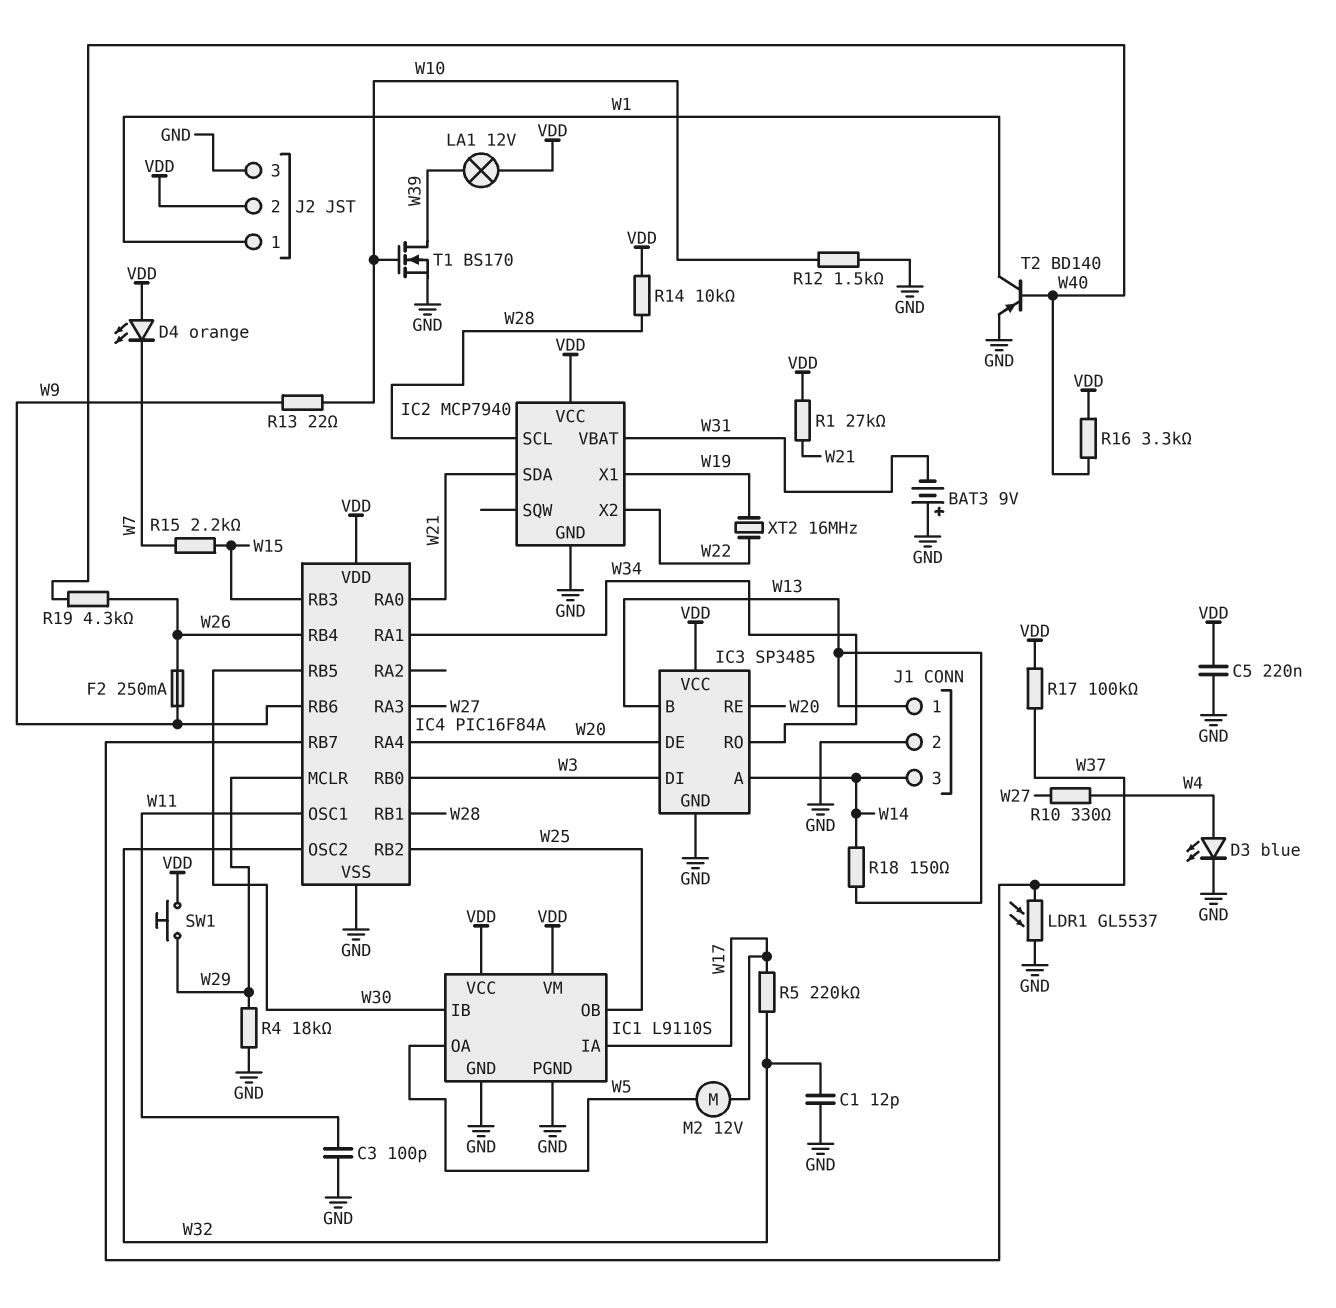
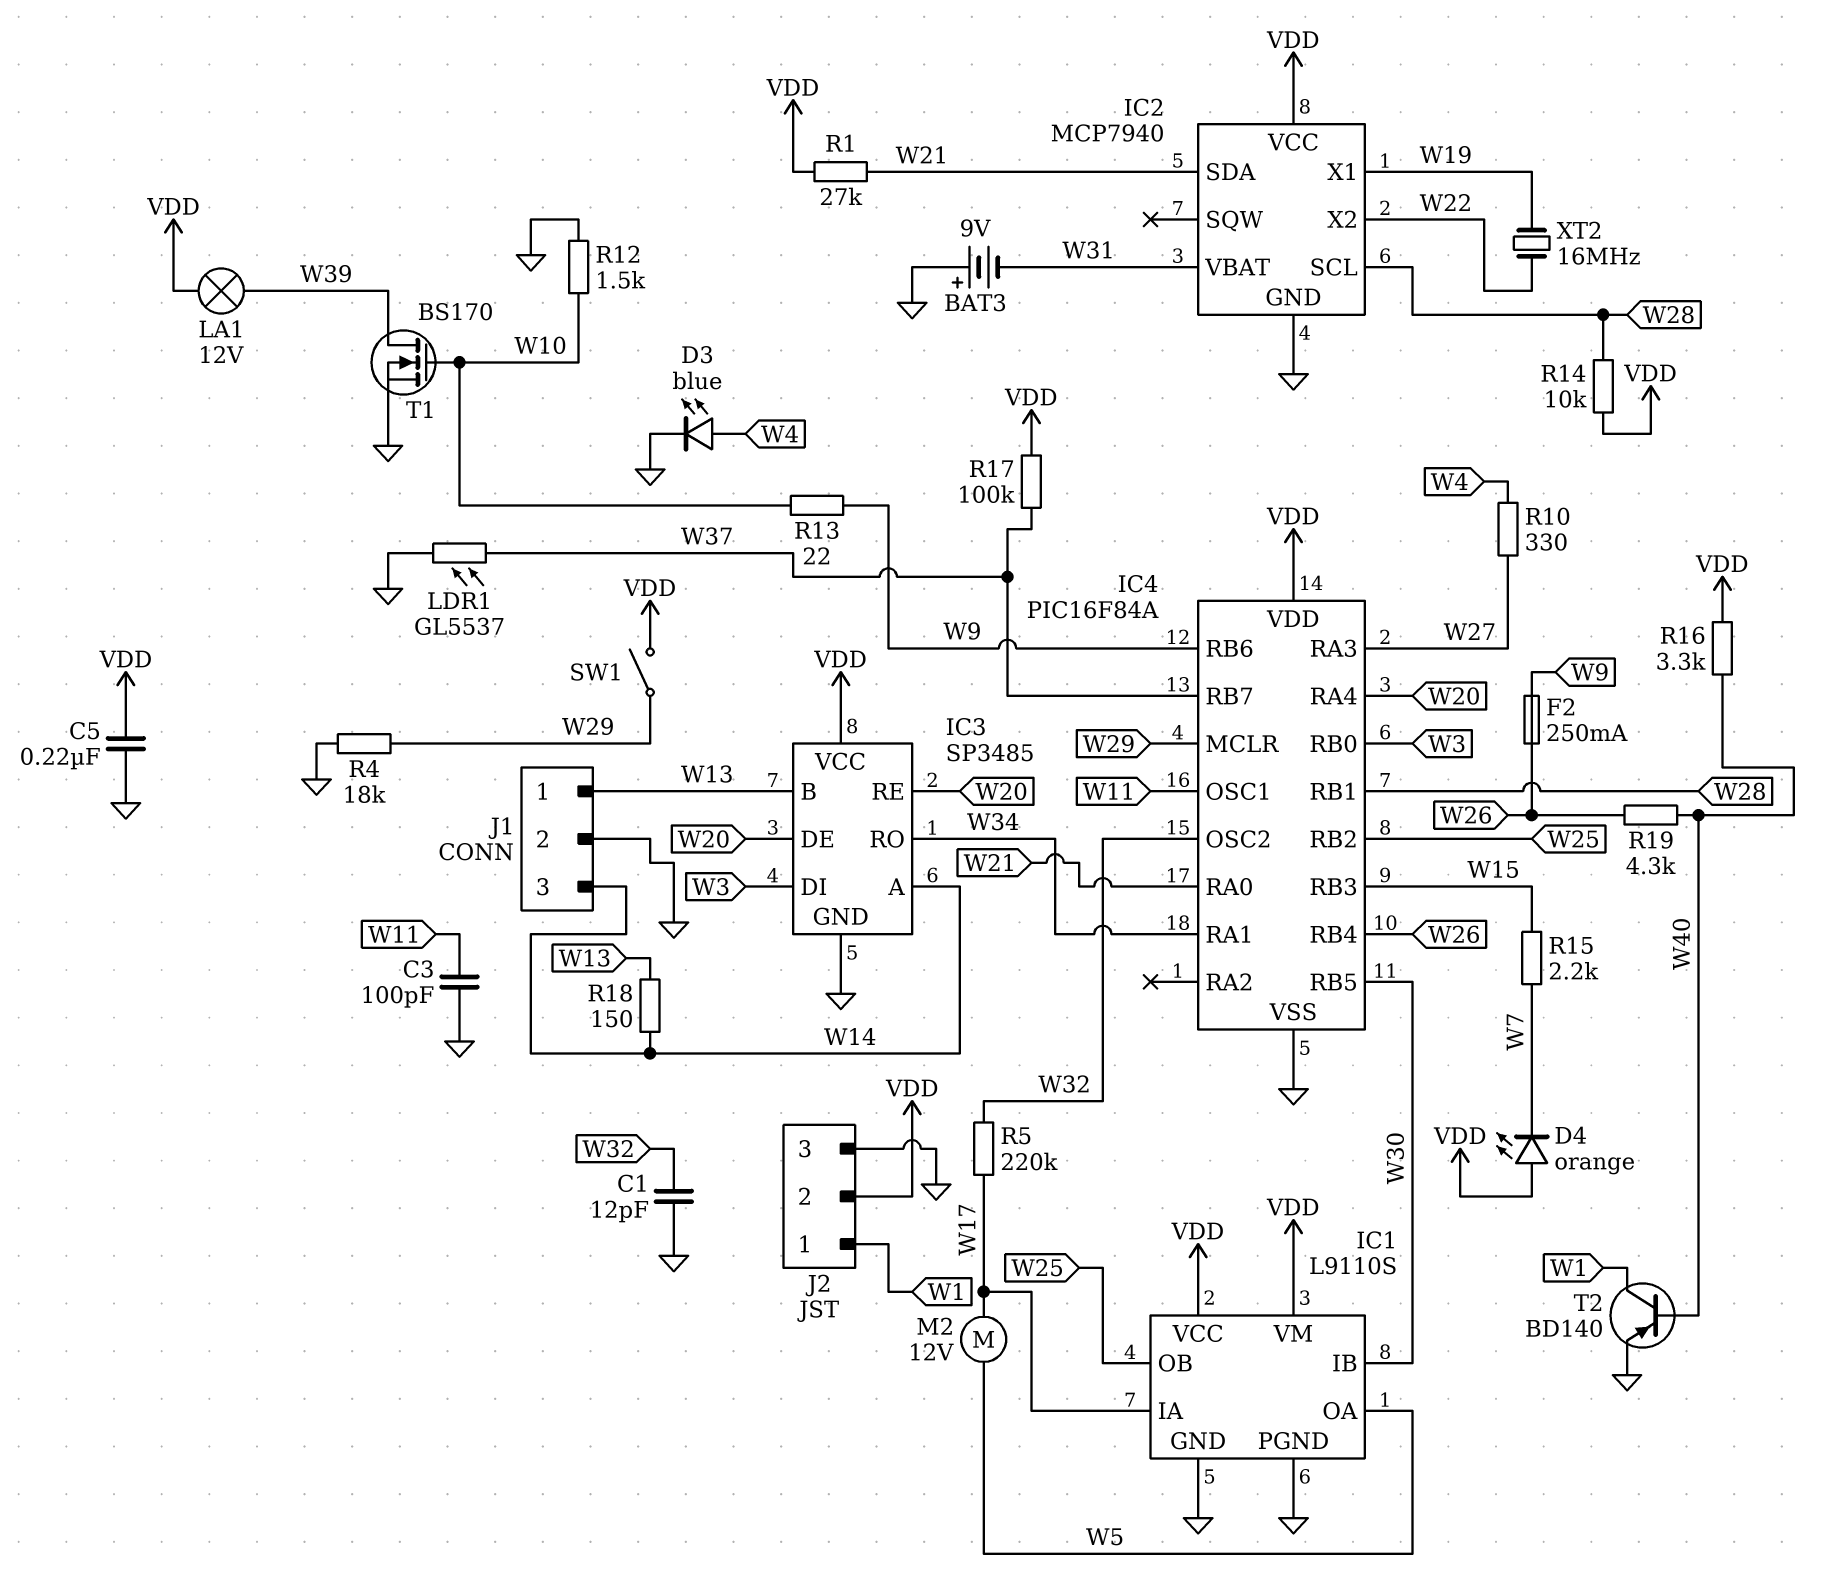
SW1: button (VDD, W29) -> switch (VDD, W29)

